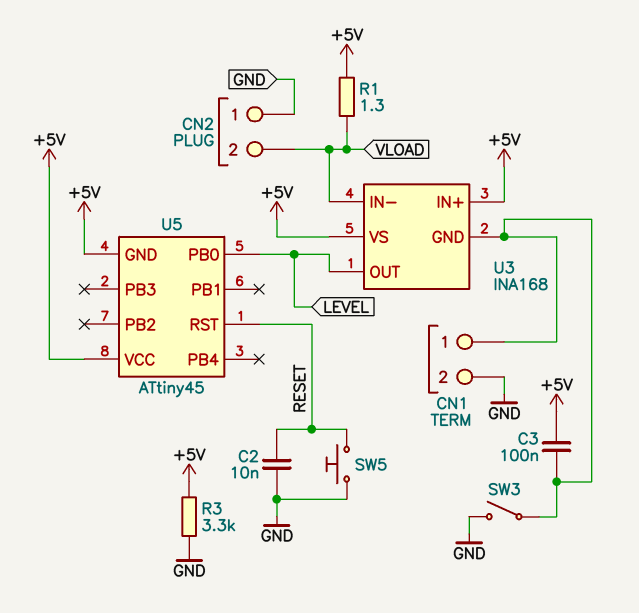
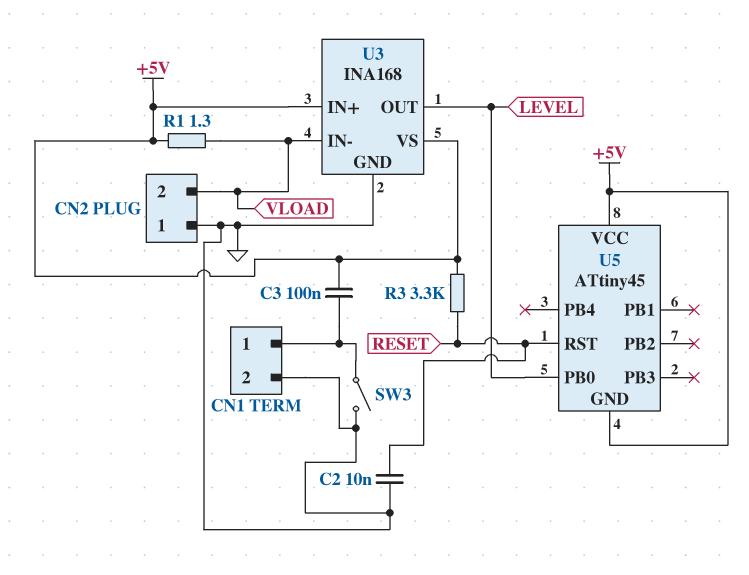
R3: 3.3k (+5V, GND) -> 3.3k (+5V, RESET)
SW5: button (GND, RESET) -> none
U3 pin GND: CN1/1 -> GND

